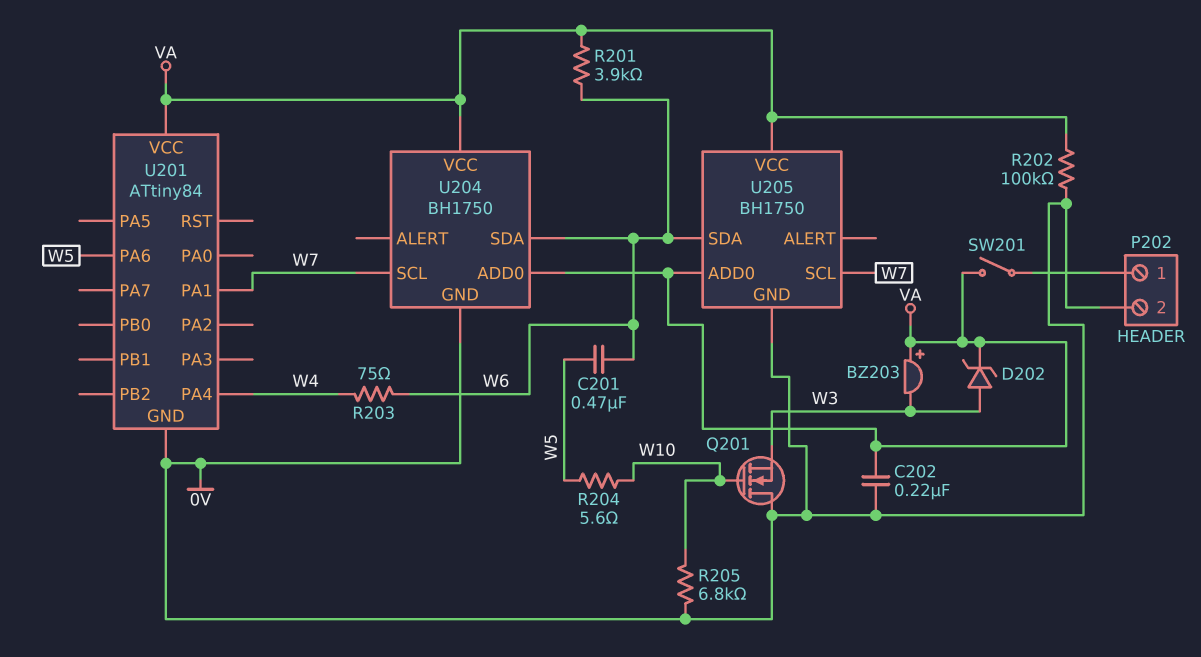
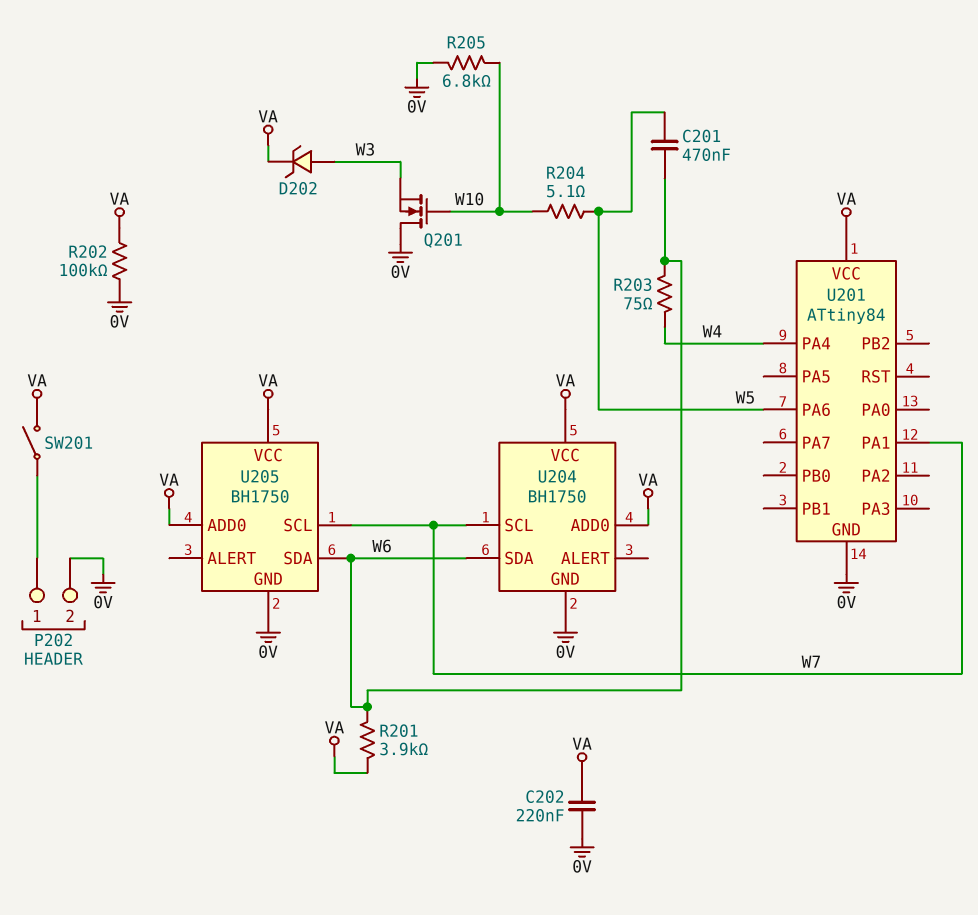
BZ203: buzzer (plus VA, minus W3) -> none
R204: 5.6 (W5, W10) -> 5.1 (W5, W10)

